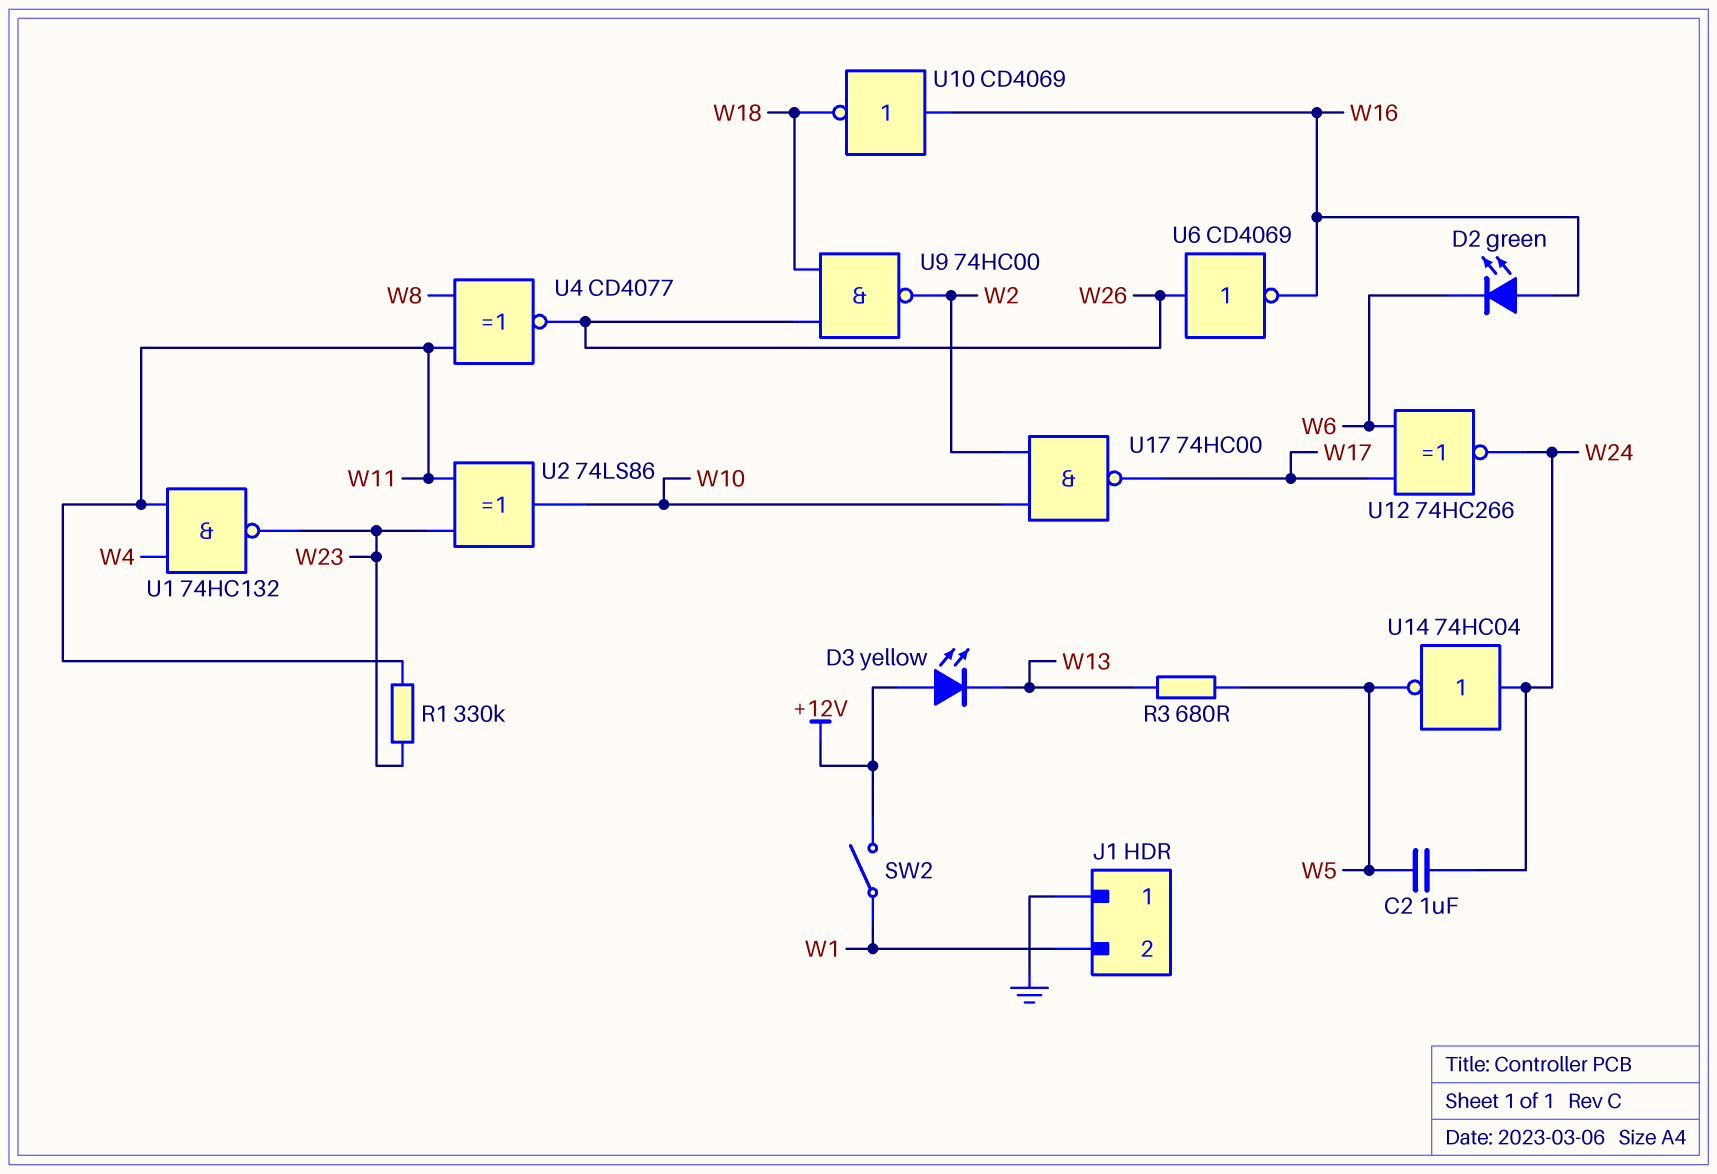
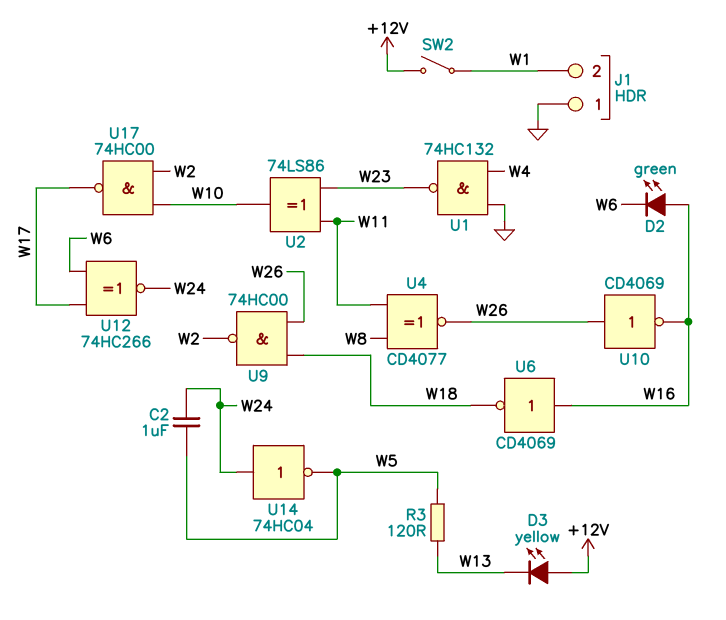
R1: 330k (W11, W23) -> none
R3: 680 (W5, W13) -> 120 (W5, W13)
U1: NAND 74HC132 (in W4, in W11, out W23) -> NAND 74HC132 (in GND, in W4, out W23)
U6: NOT CD4069 (in W26, out W16) -> NOT CD4069 (in W16, out W18)
U10: NOT CD4069 (in W16, out W18) -> NOT CD4069 (in W26, out W16)

